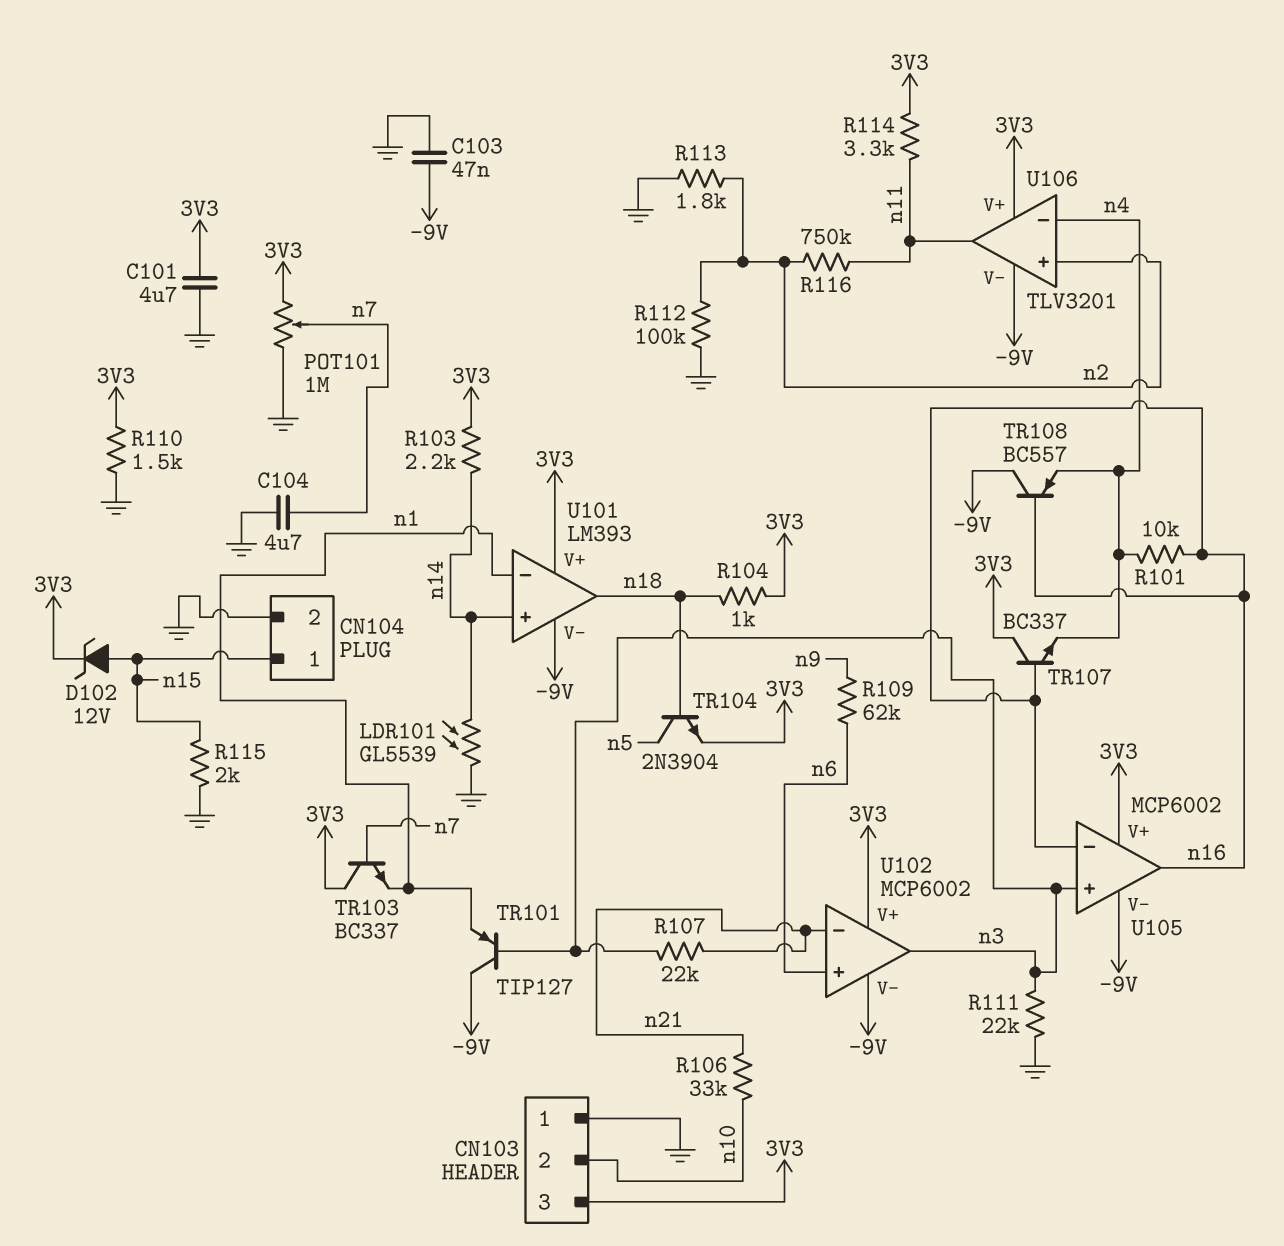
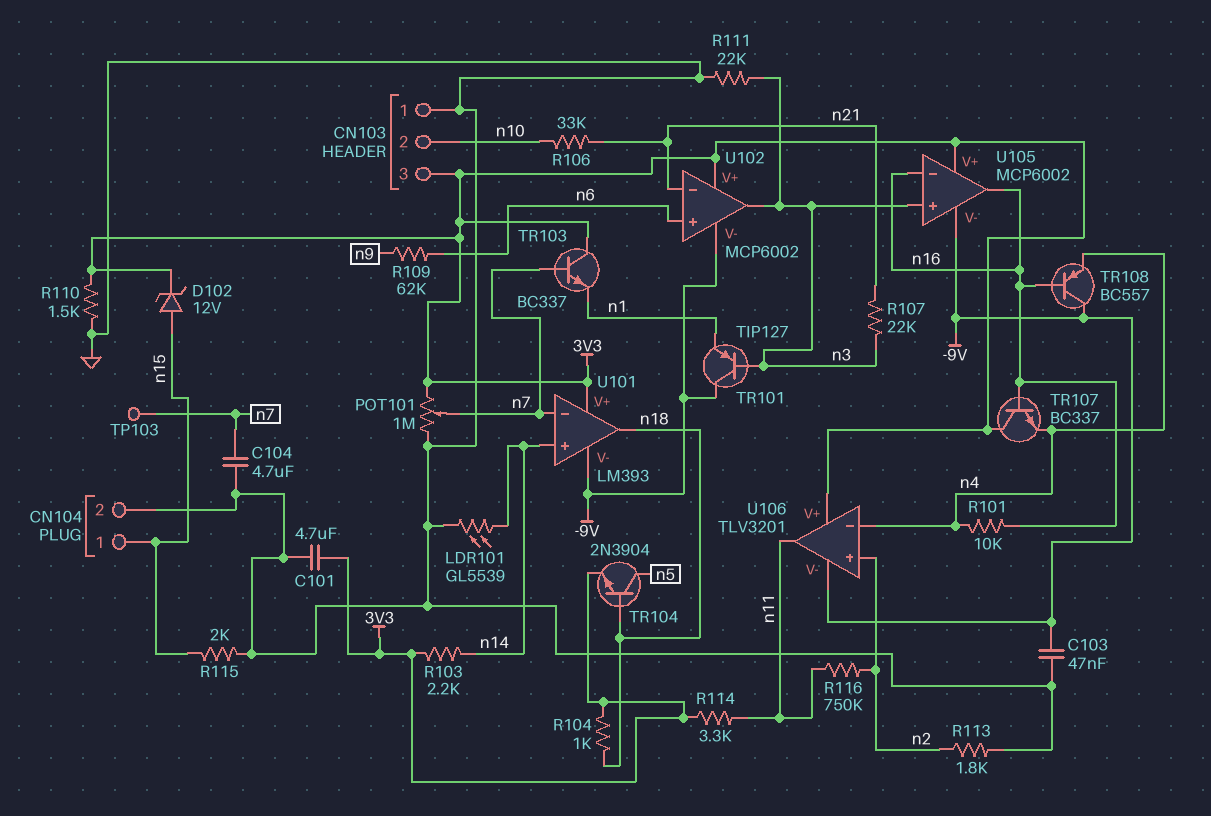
R112: 100k (GND, n2) -> none
TP103: none -> test point (n7)
U101 pin in-: n1 -> n7

